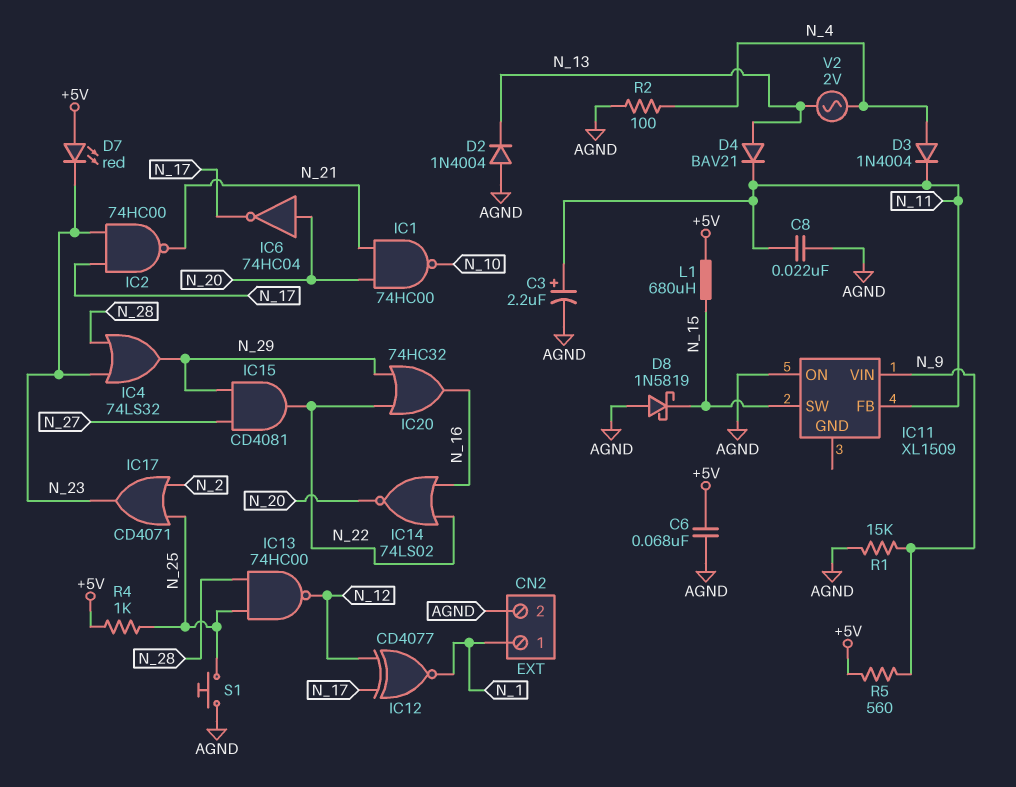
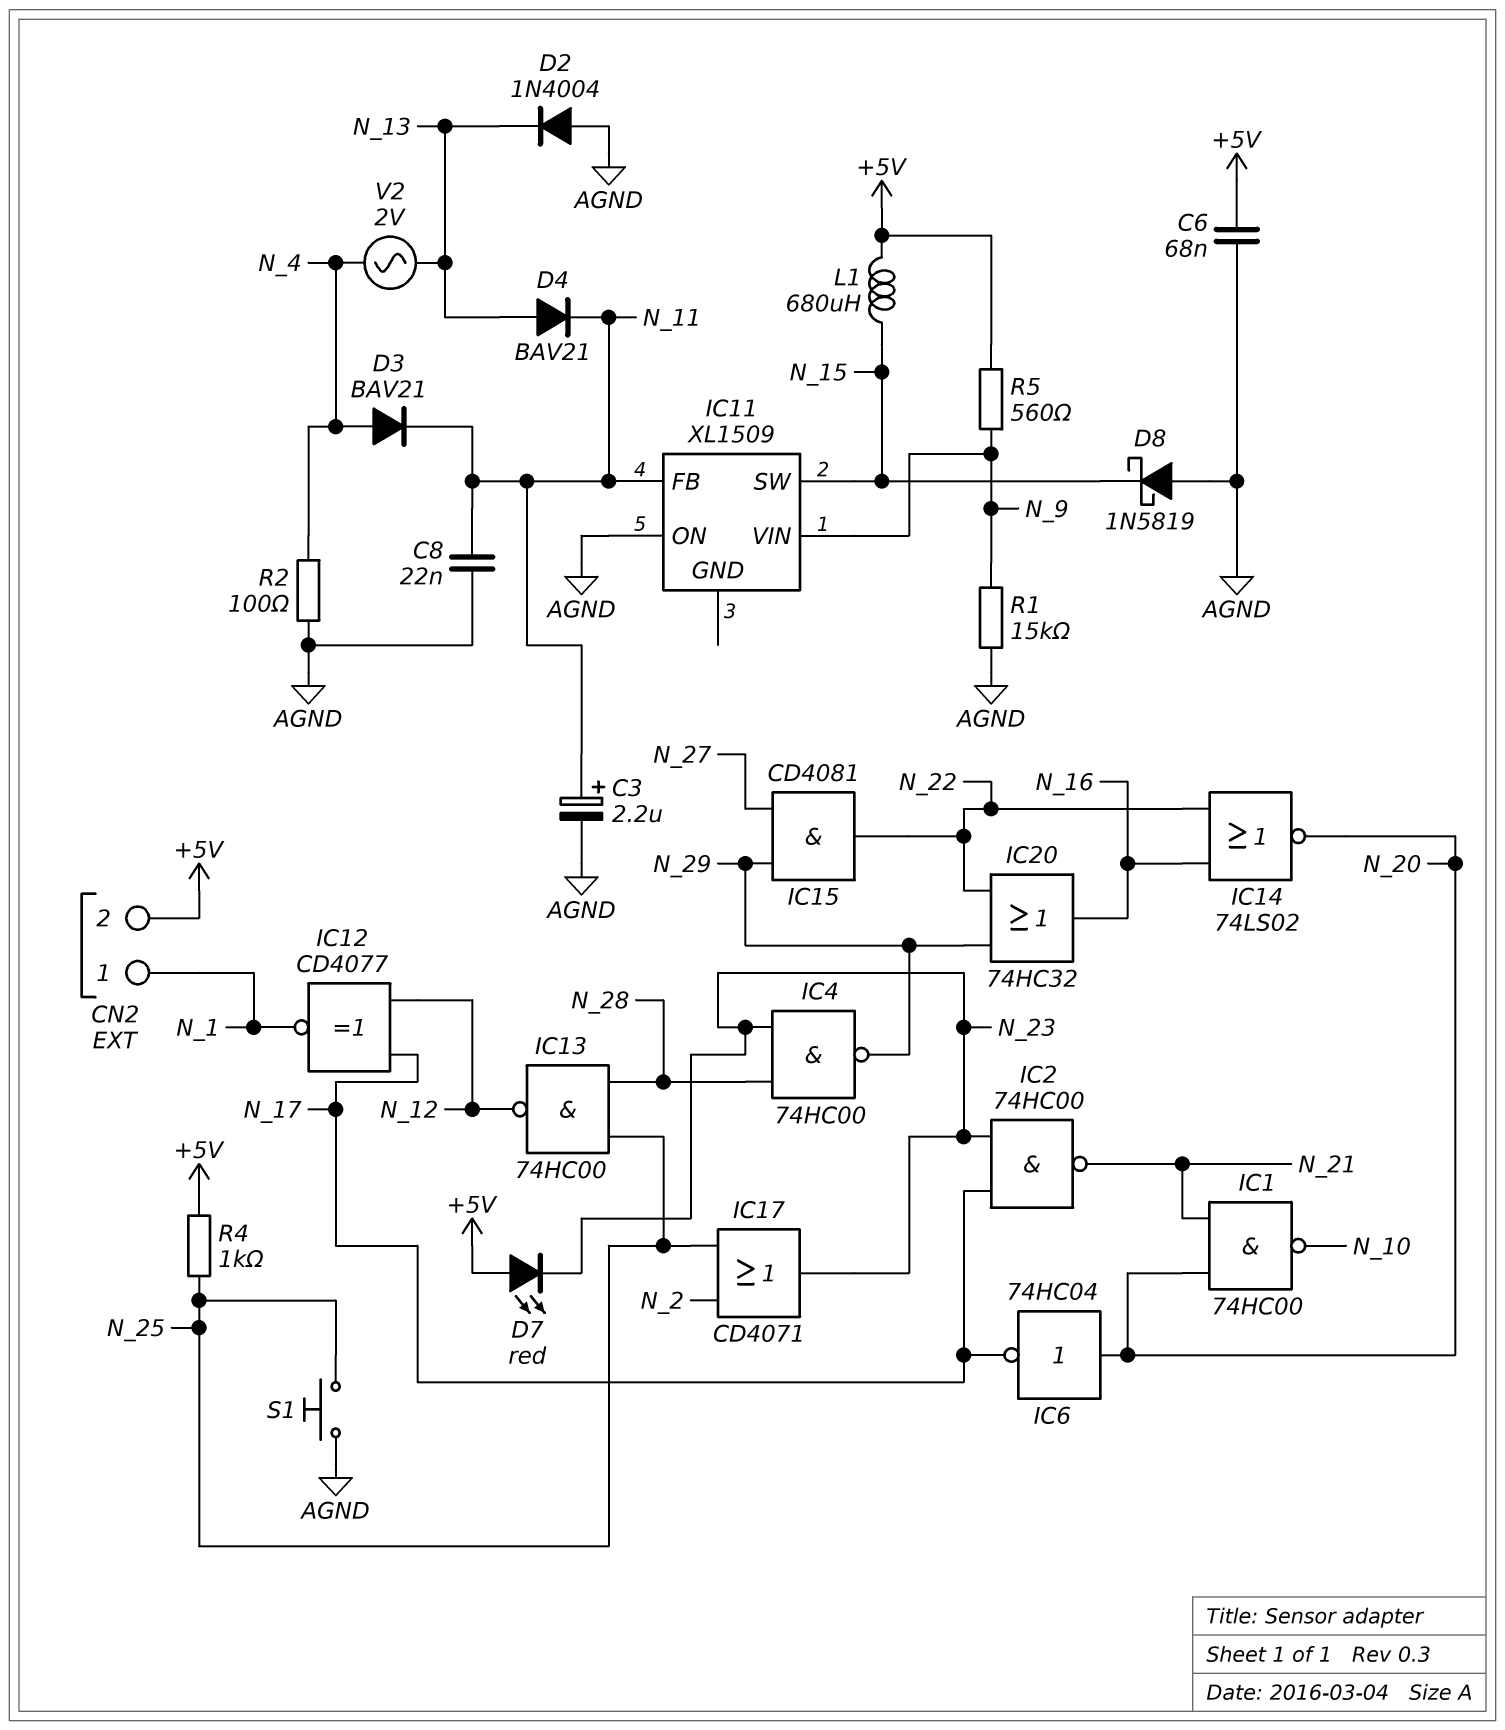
CN2 pin 2: AGND -> +5V
D3: diode 1N4004 (A N_4, K N_11) -> diode BAV21 (A N_4, K N_11)
IC4: OR 74LS32 (in N_23, in N_28, out N_29) -> NAND 74HC00 (in N_23, in N_28, out N_29)

